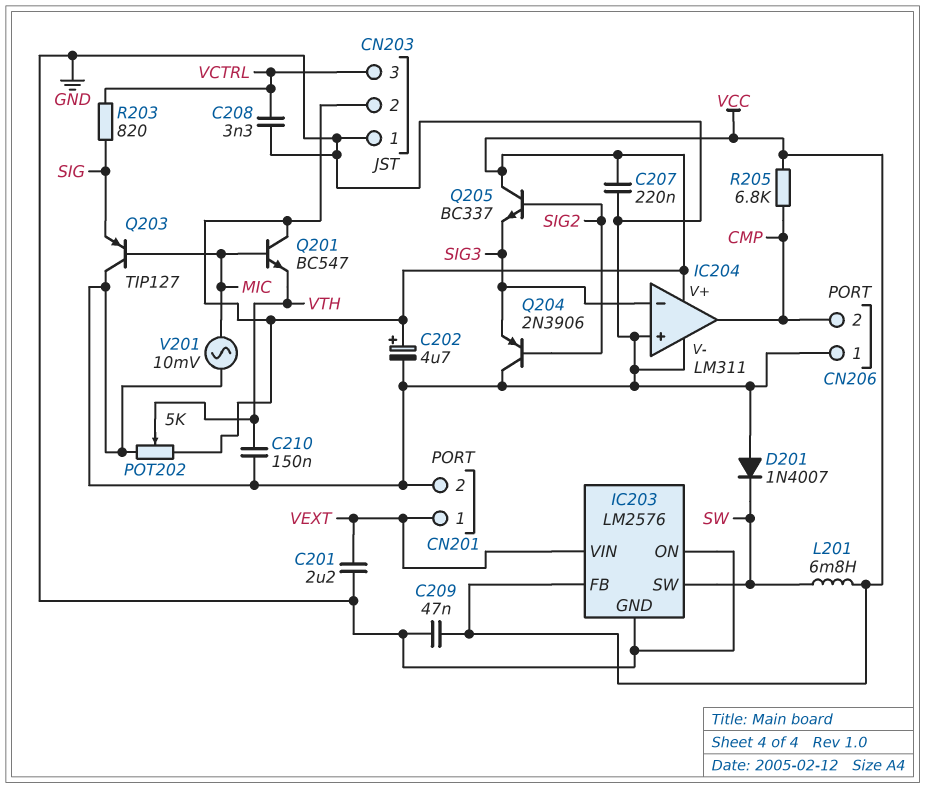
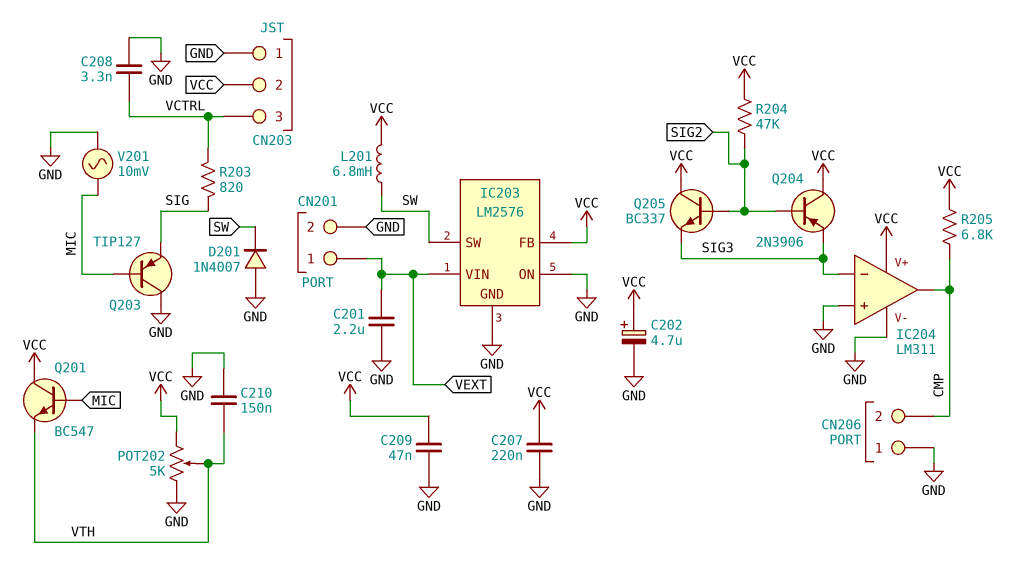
Q204: PNP 2N3906 (B SIG2, C GND, E SIG3) -> PNP 2N3906 (B SIG2, C VCC, E SIG3)
R204: none -> 47k (SIG2, VCC)

